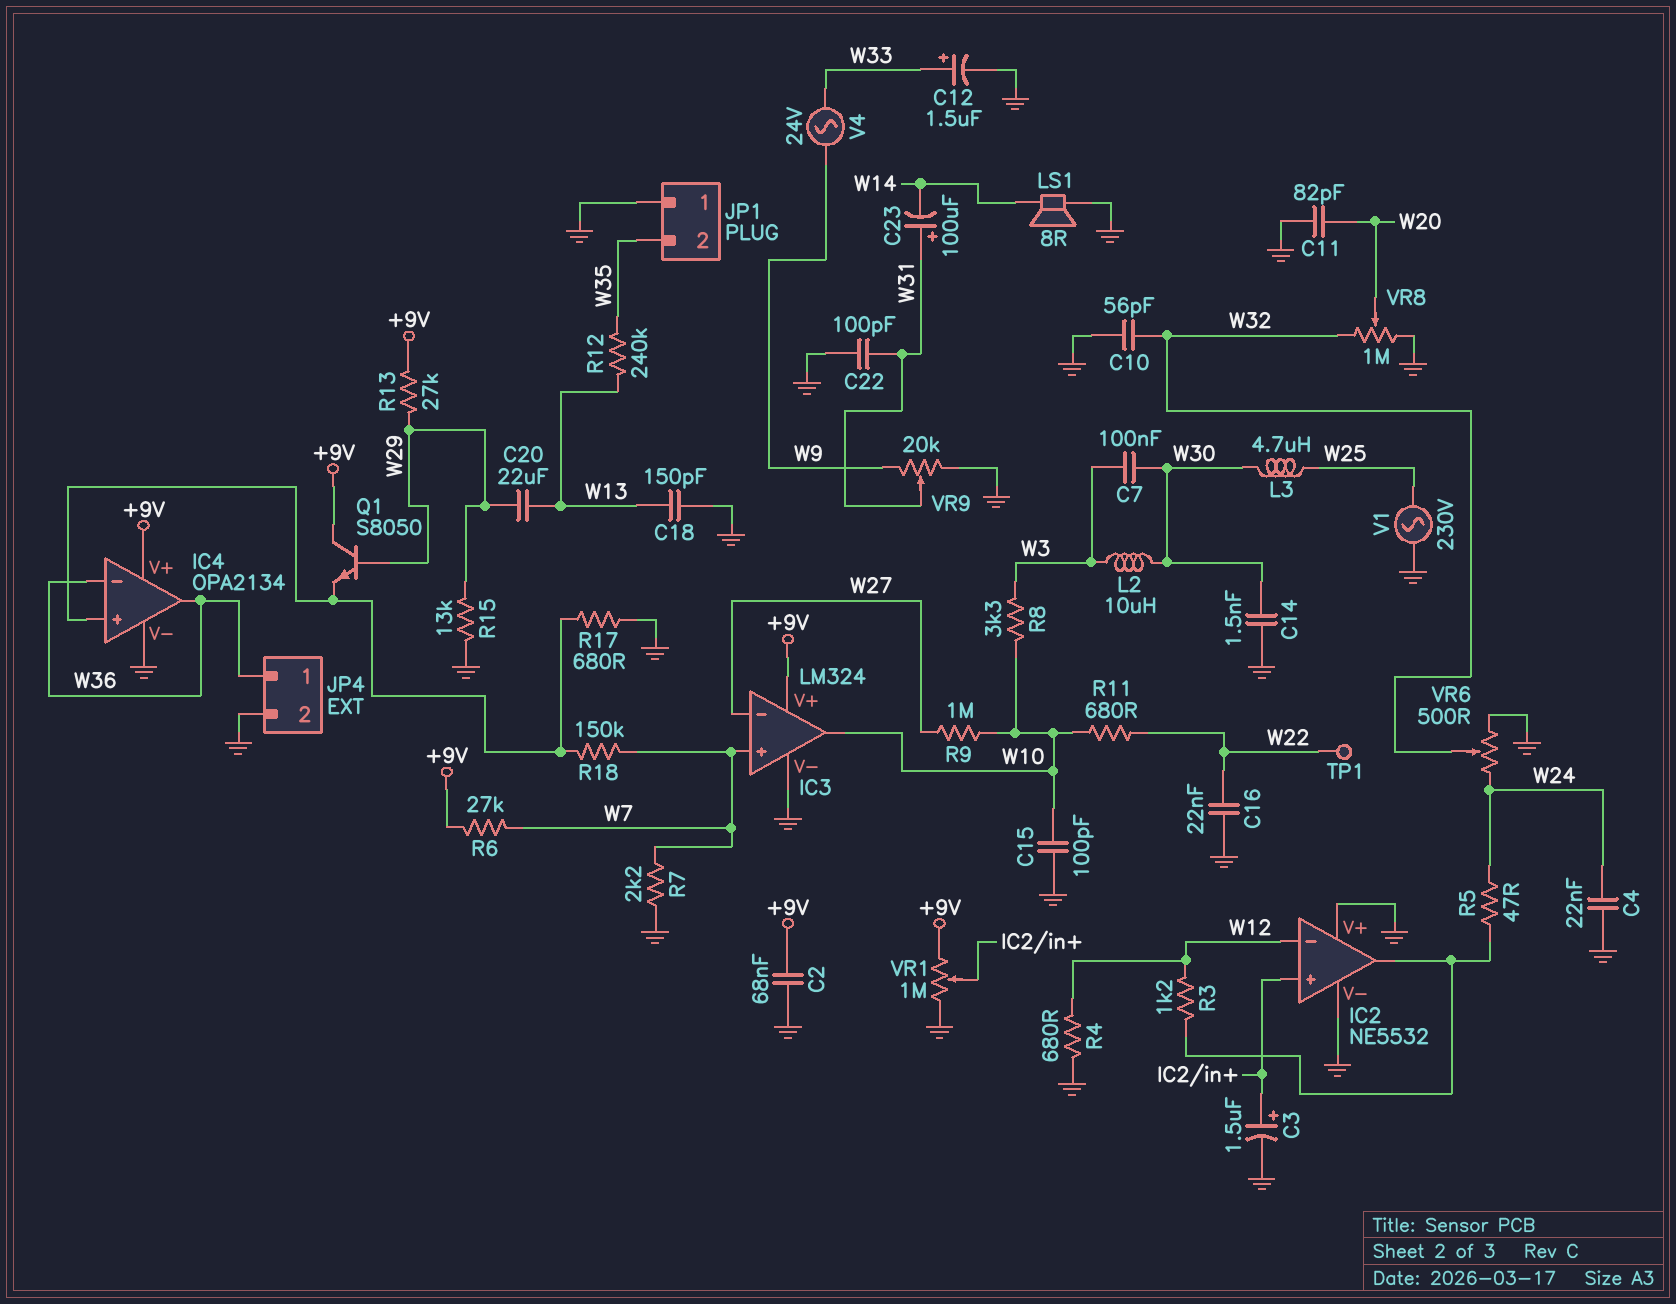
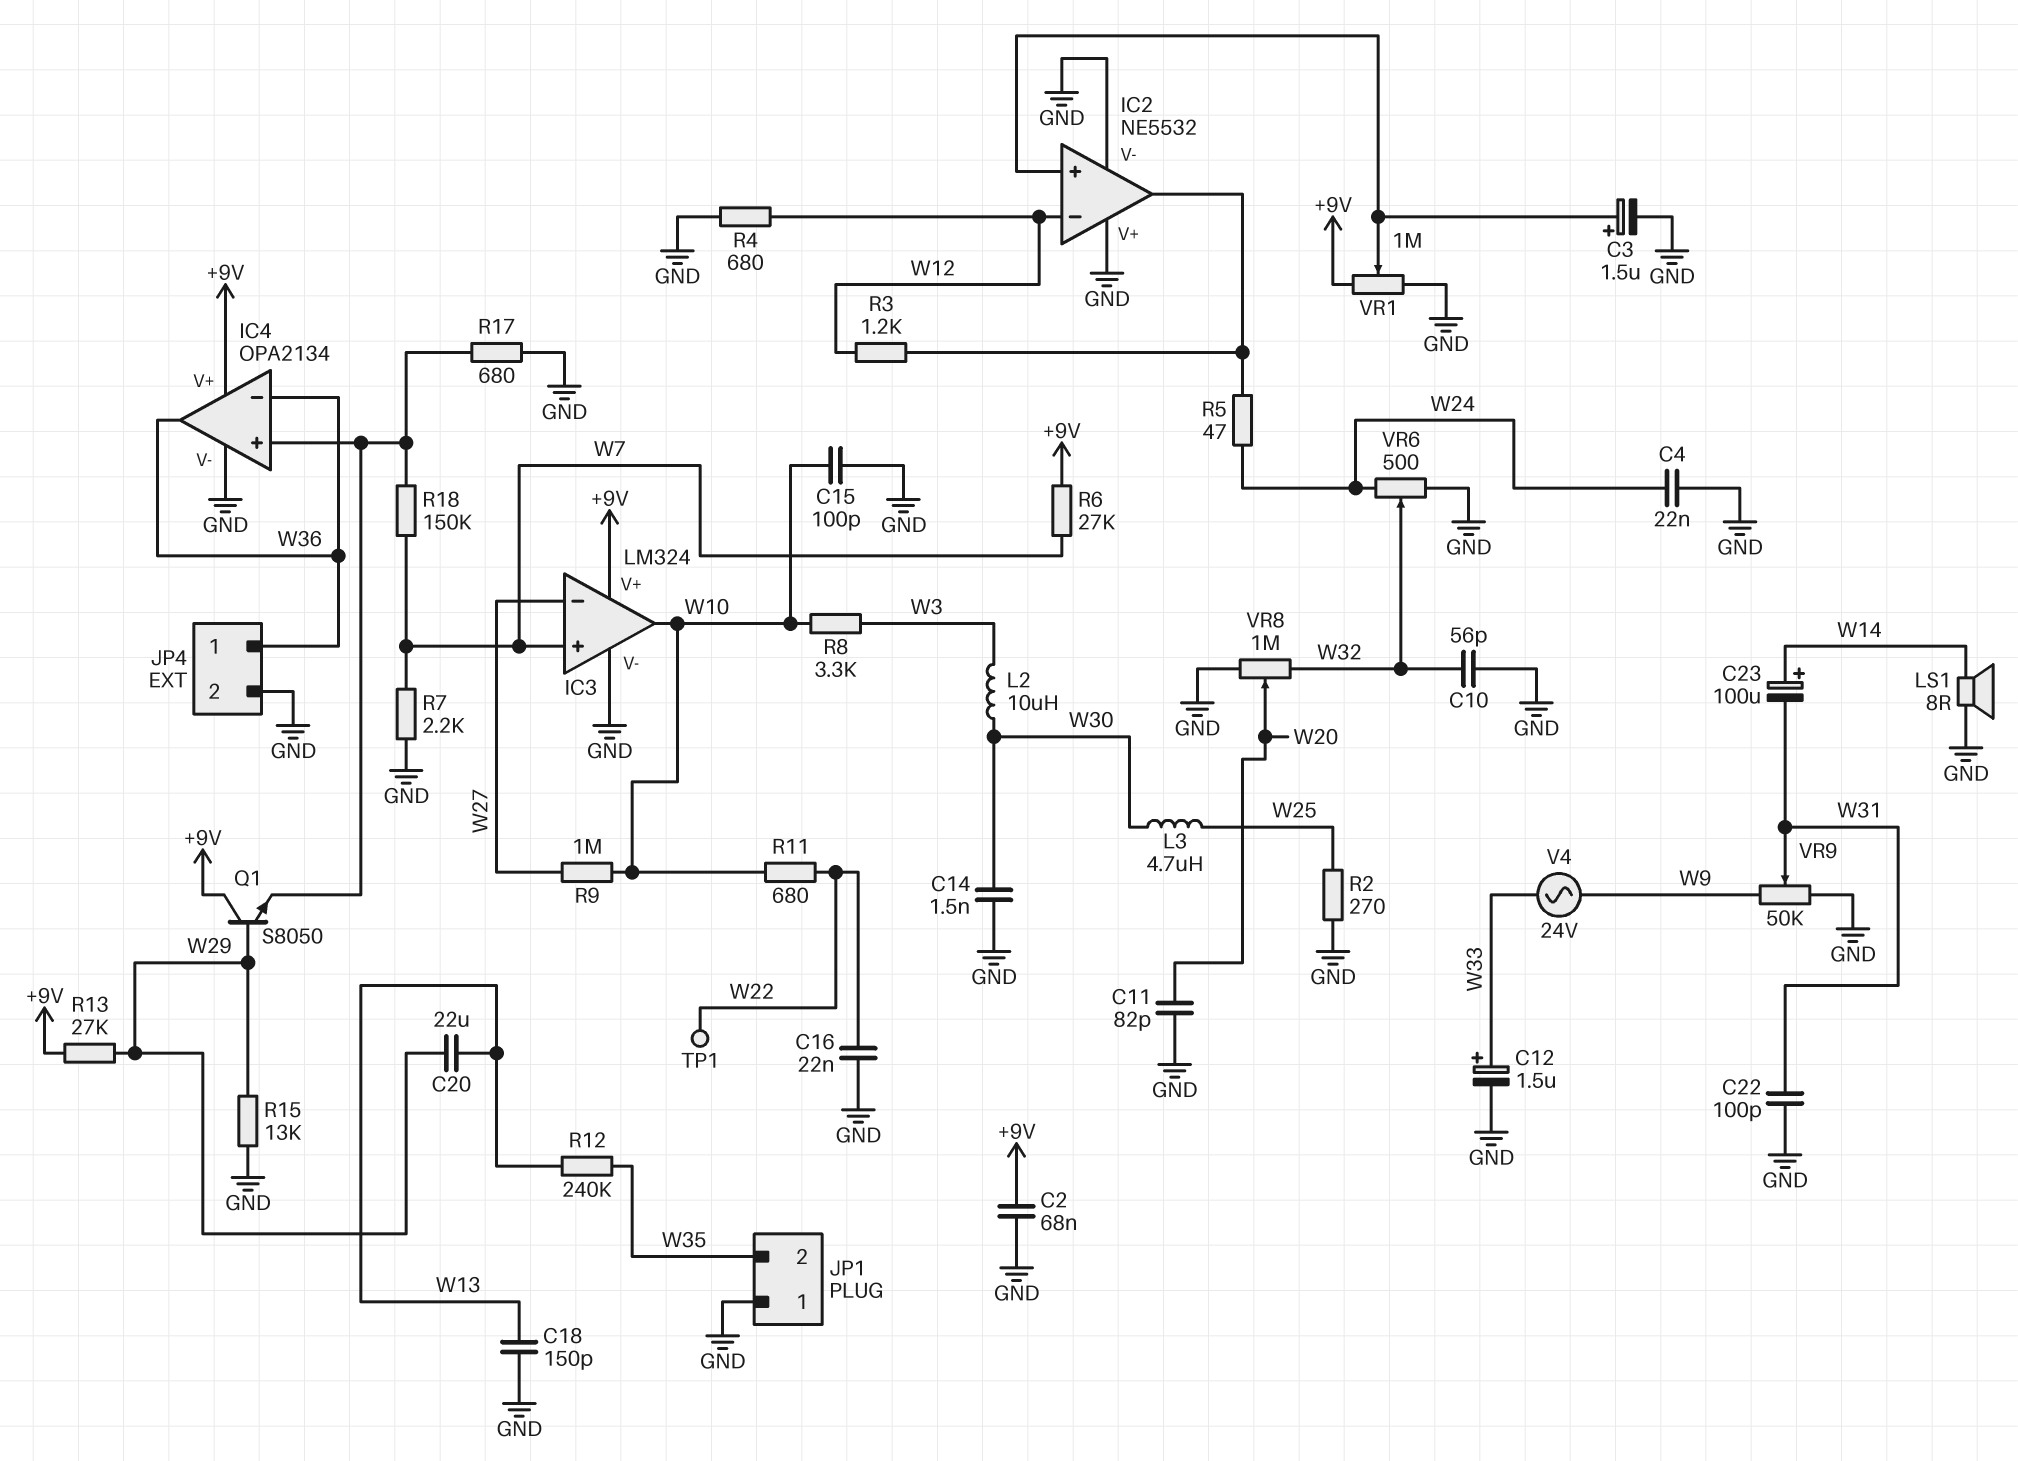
C7: 100nF (W3, W30) -> none
C23: 100uF (plus W31, minus W14) -> 100uF (plus W14, minus W31)
R2: none -> 270 (GND, W25)
V1: AC 230V (GND, W25) -> none
VR9: 20k (GND, W9, wiper W31) -> 50k (GND, W9, wiper W31)

